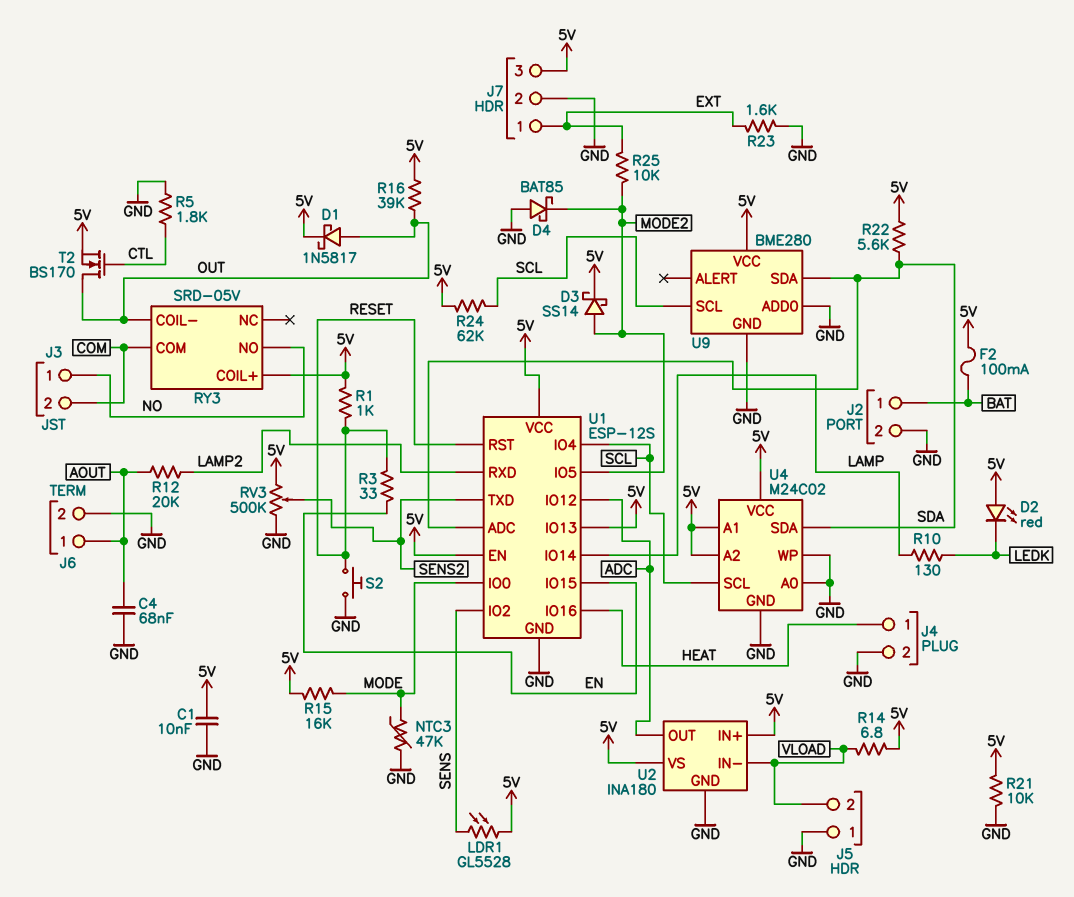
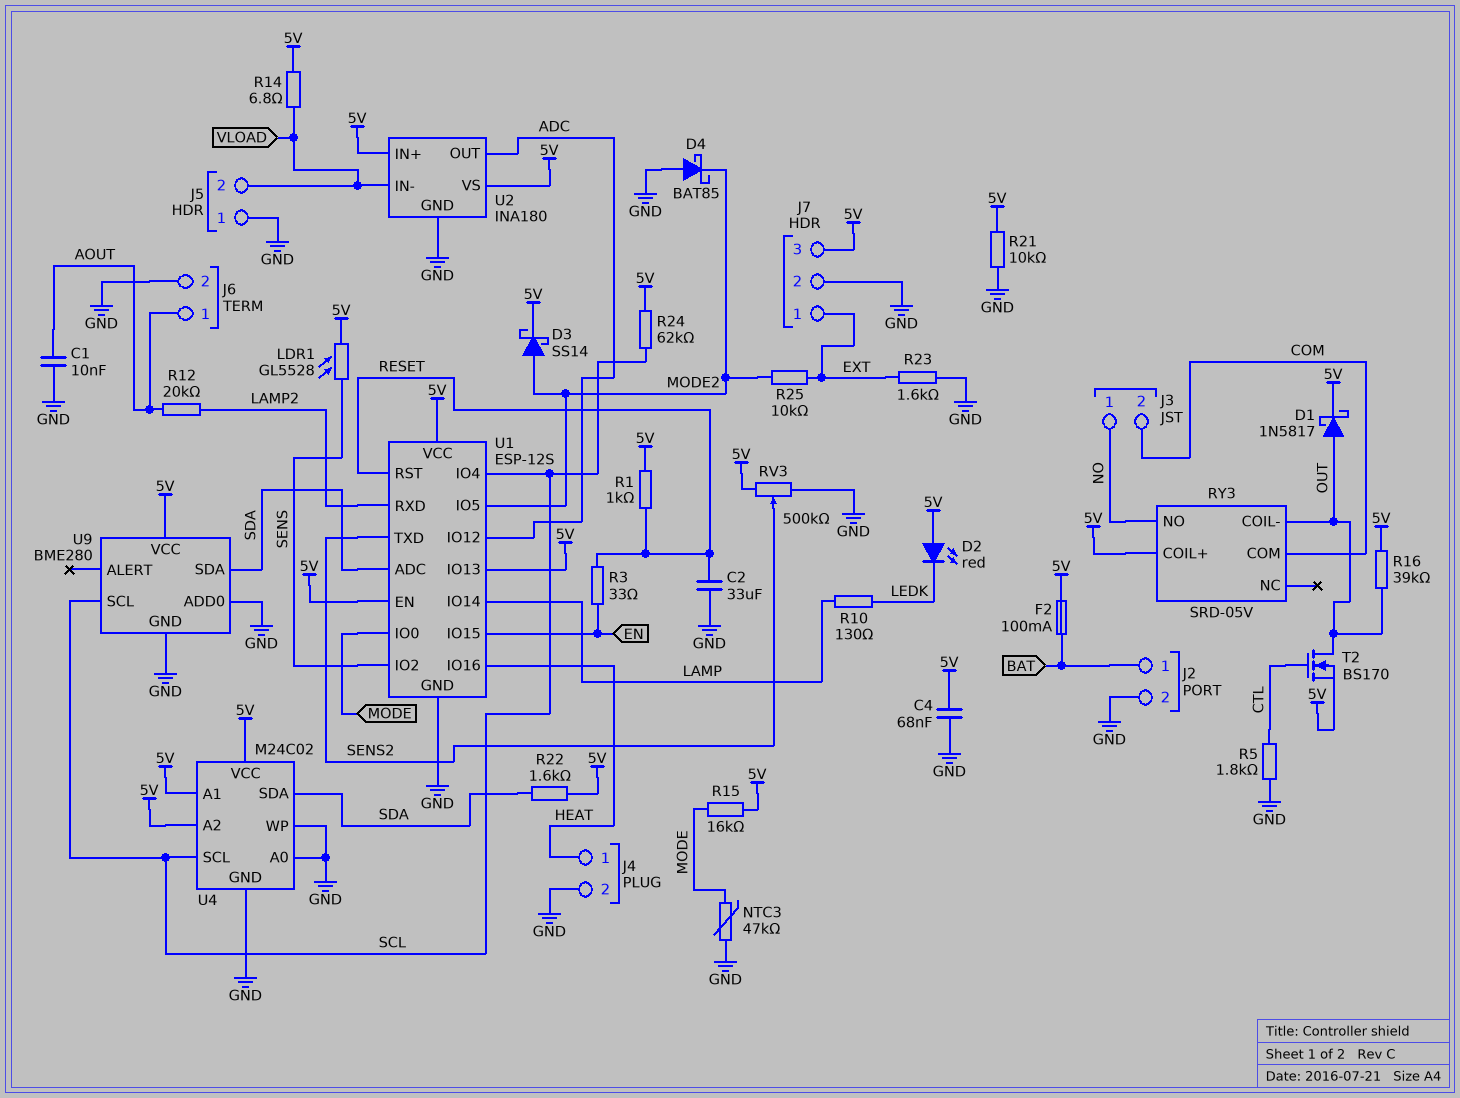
C1: 10nF (5V, GND) -> 10nF (AOUT, GND)
C2: none -> 33uF (GND, RESET)
C4: 68nF (AOUT, GND) -> 68nF (5V, GND)
R22: 5.6k (5V, SDA) -> 1.6k (5V, SDA)
S2: button (GND, RESET) -> none

